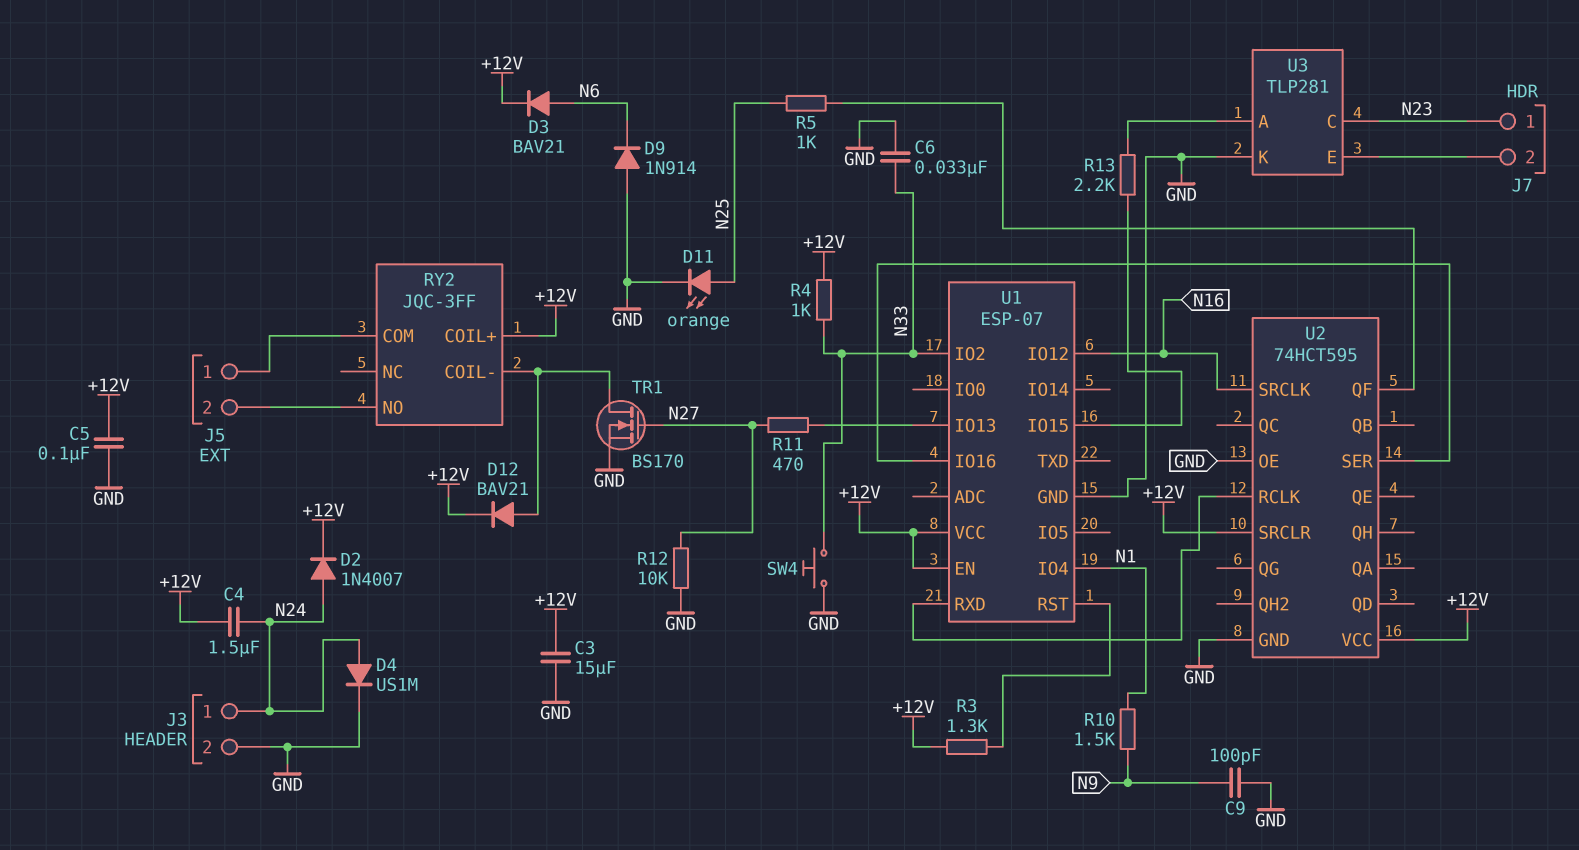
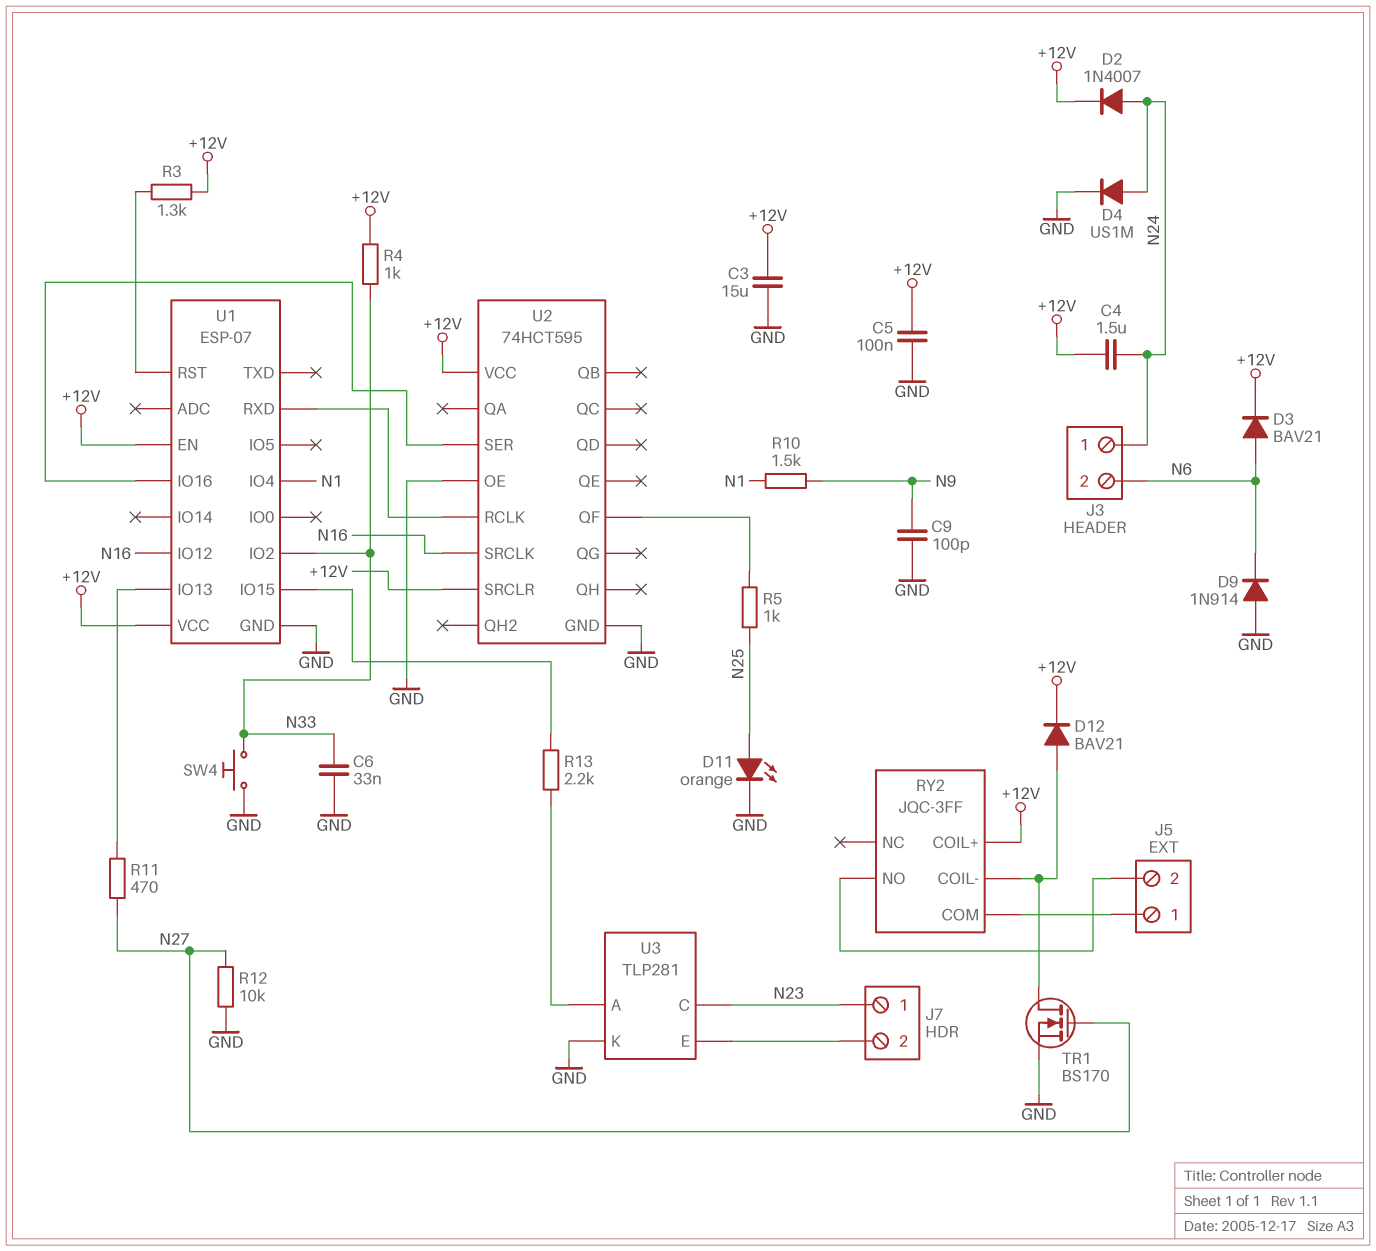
J3 pin 2: GND -> N6

